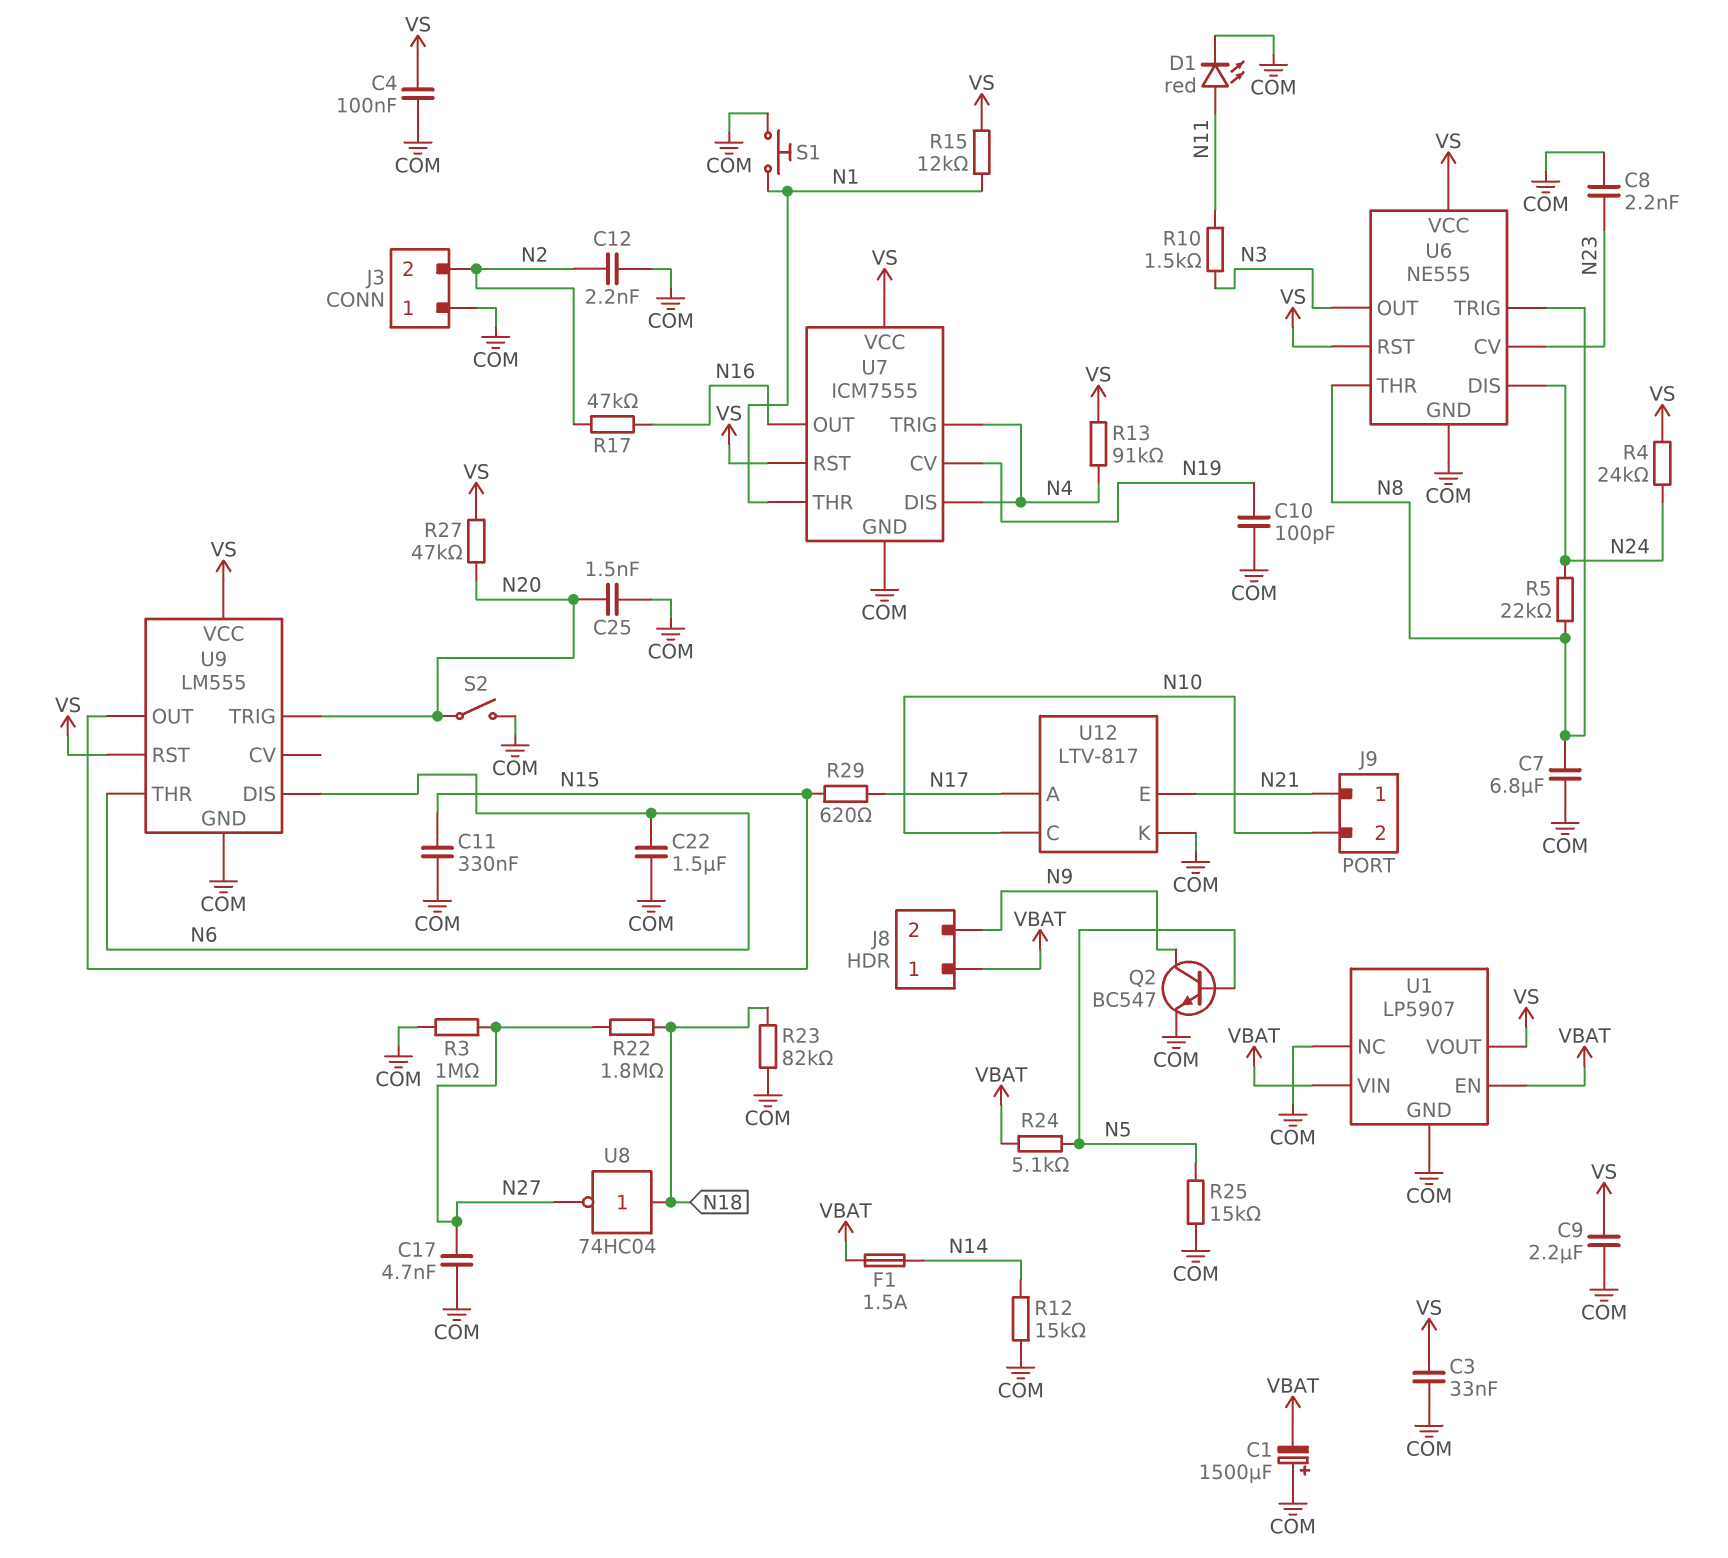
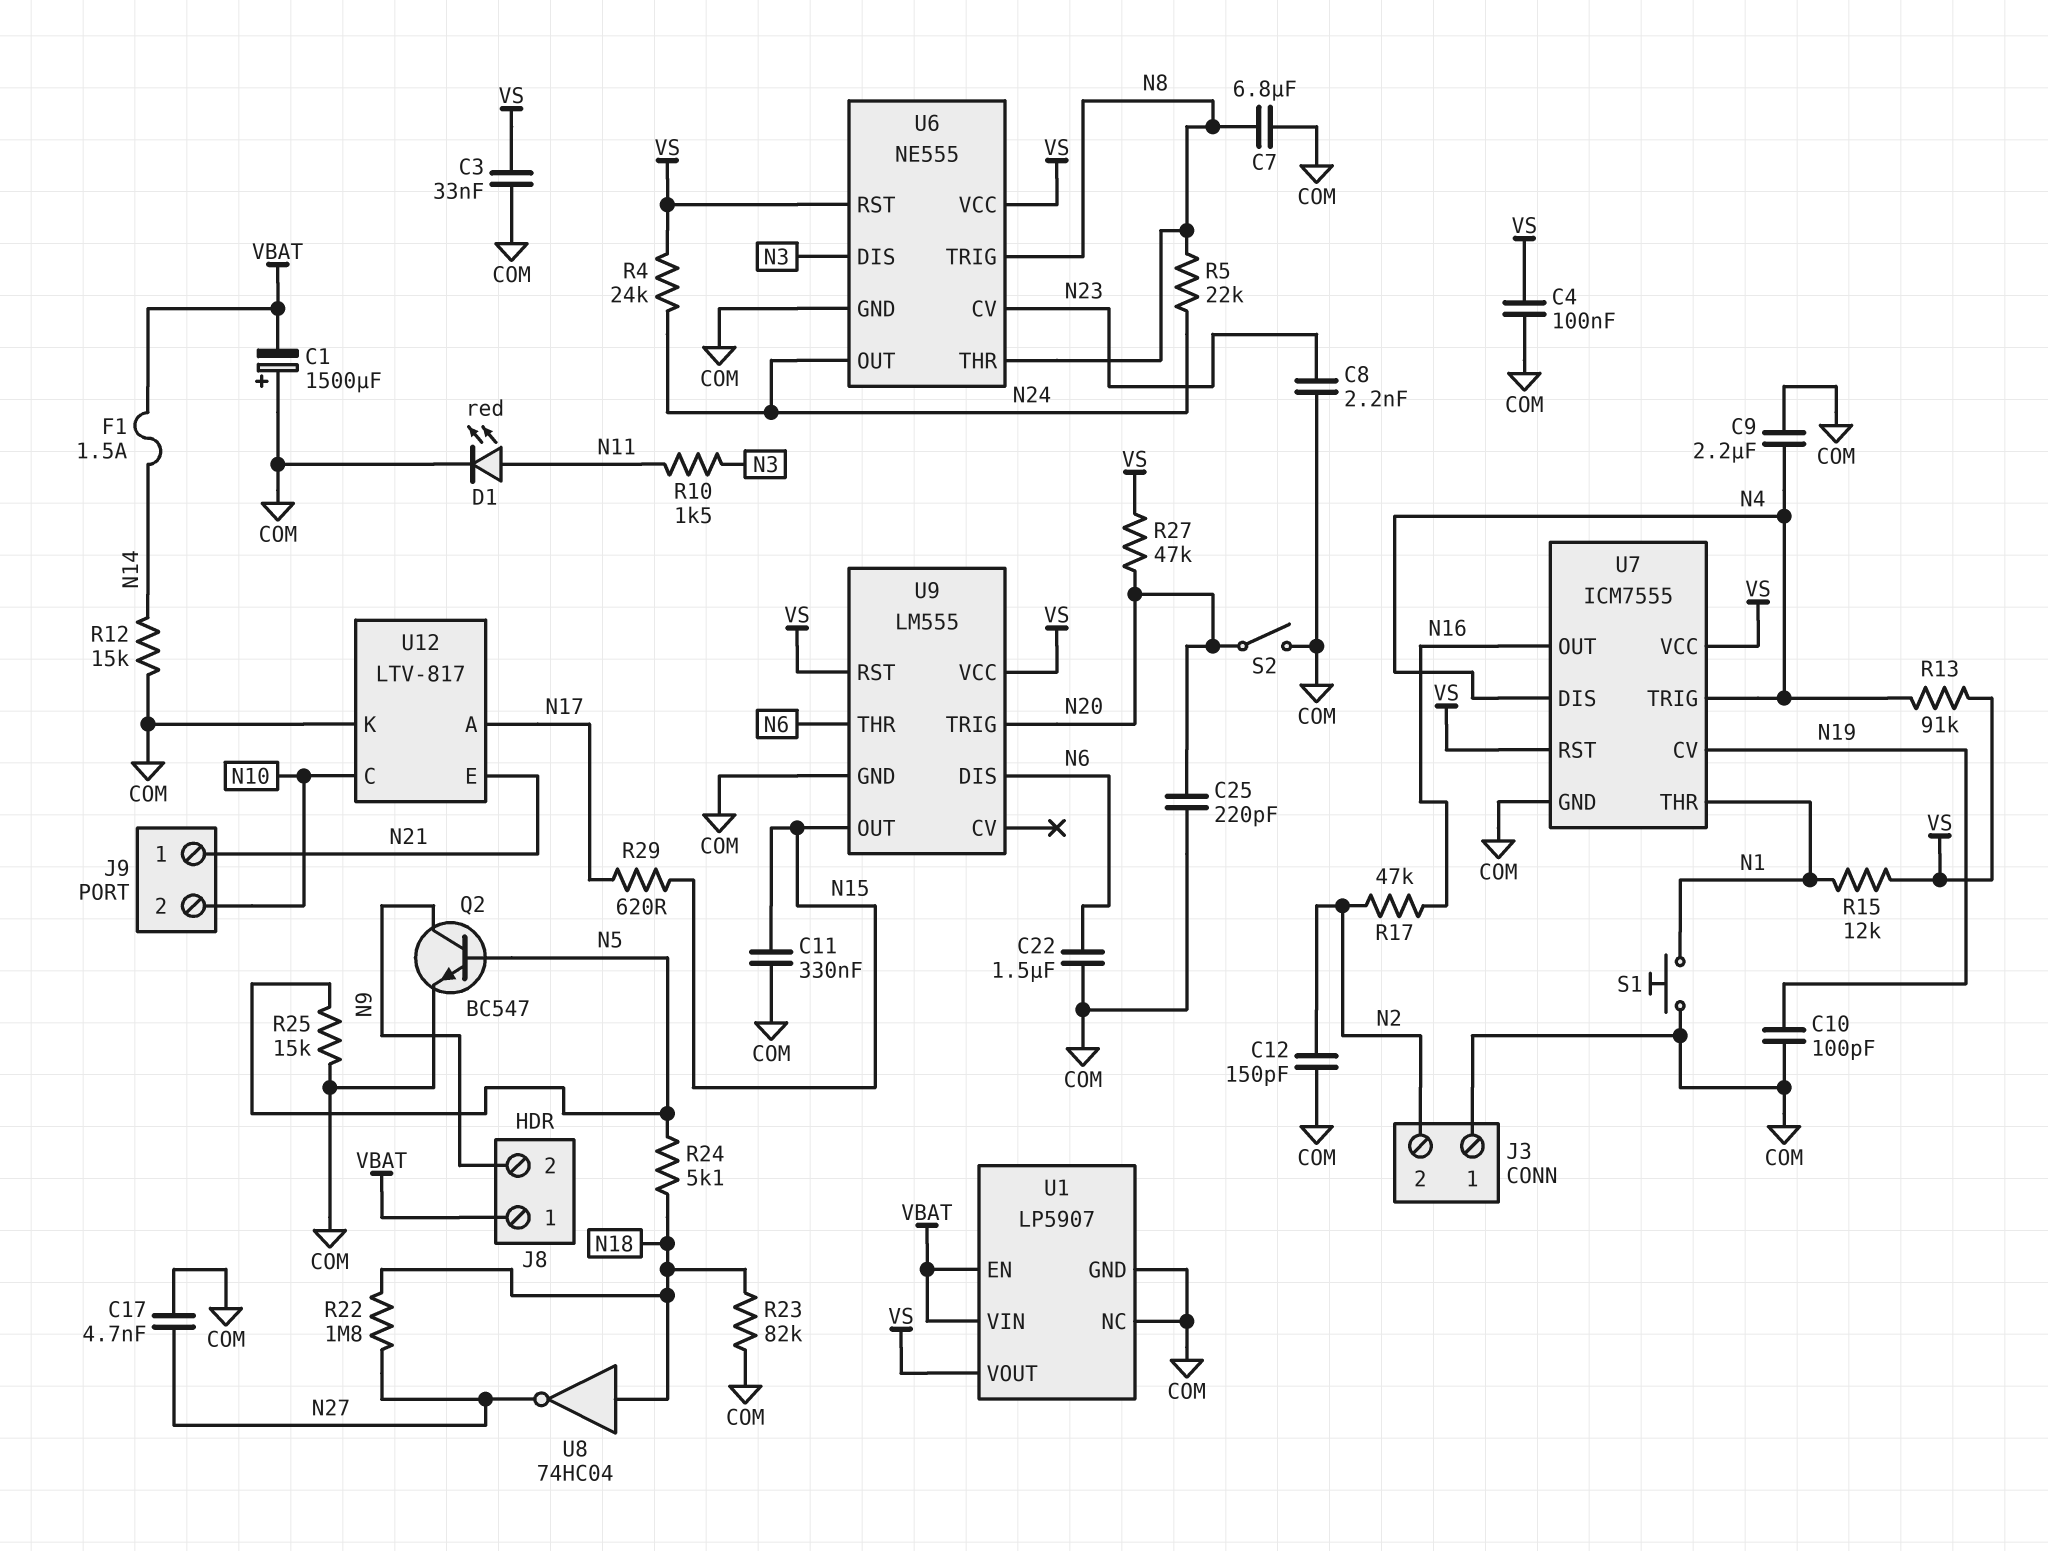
C9: 2.2uF (COM, VS) -> 2.2uF (COM, N4)
C12: 2.2nF (COM, N2) -> 150pF (COM, N2)
C25: 1.5nF (COM, N20) -> 220pF (COM, N20)
R3: 1M (COM, N27) -> none
R24: 5.1k (N5, VBAT) -> 5.1k (N5, N18)
U6 pin DIS: N24 -> N3
U6 pin OUT: N3 -> N24

